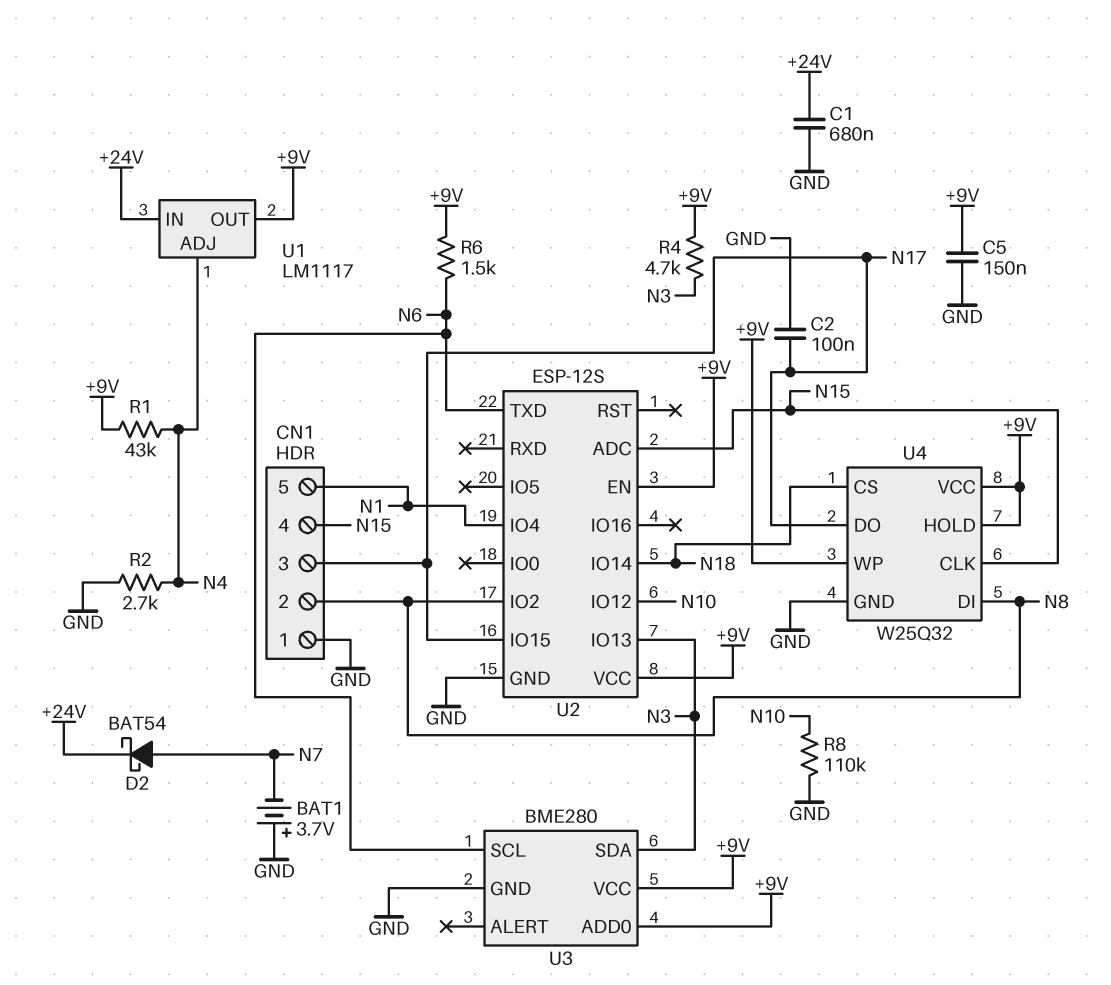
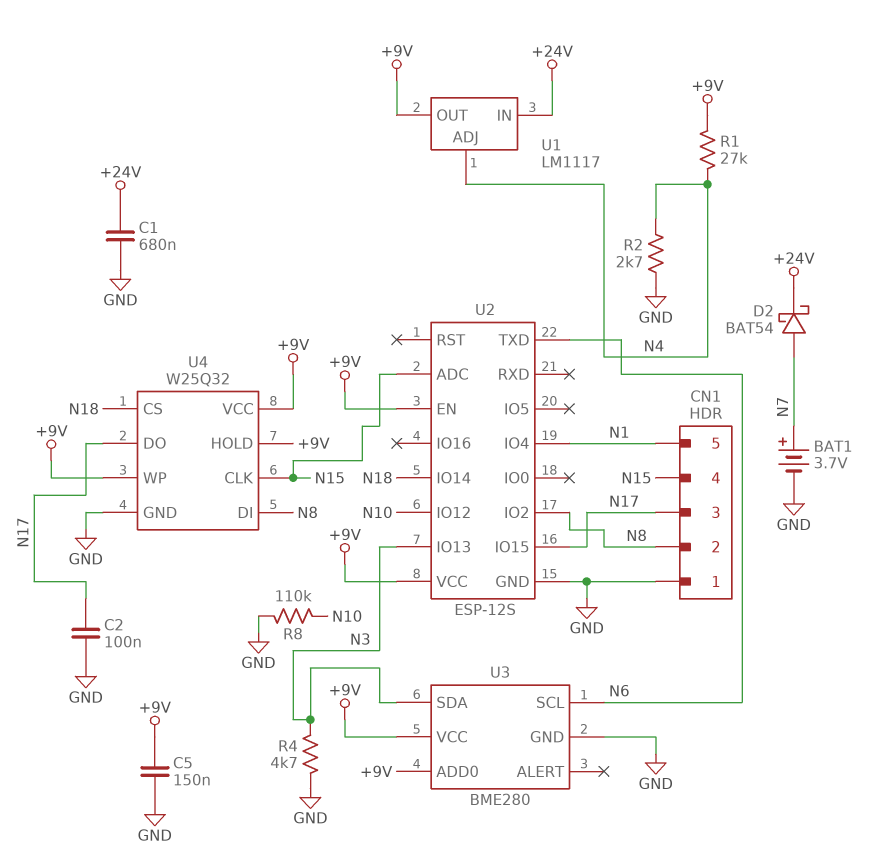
BAT1: 3.7V (plus GND, minus N7) -> 3.7V (plus N7, minus GND)
R1: 43k (+9V, N4) -> 27k (+9V, N4)
R4: 4.7k (+9V, N3) -> 4.7k (GND, N3)
R6: 1.5k (+9V, N6) -> none

